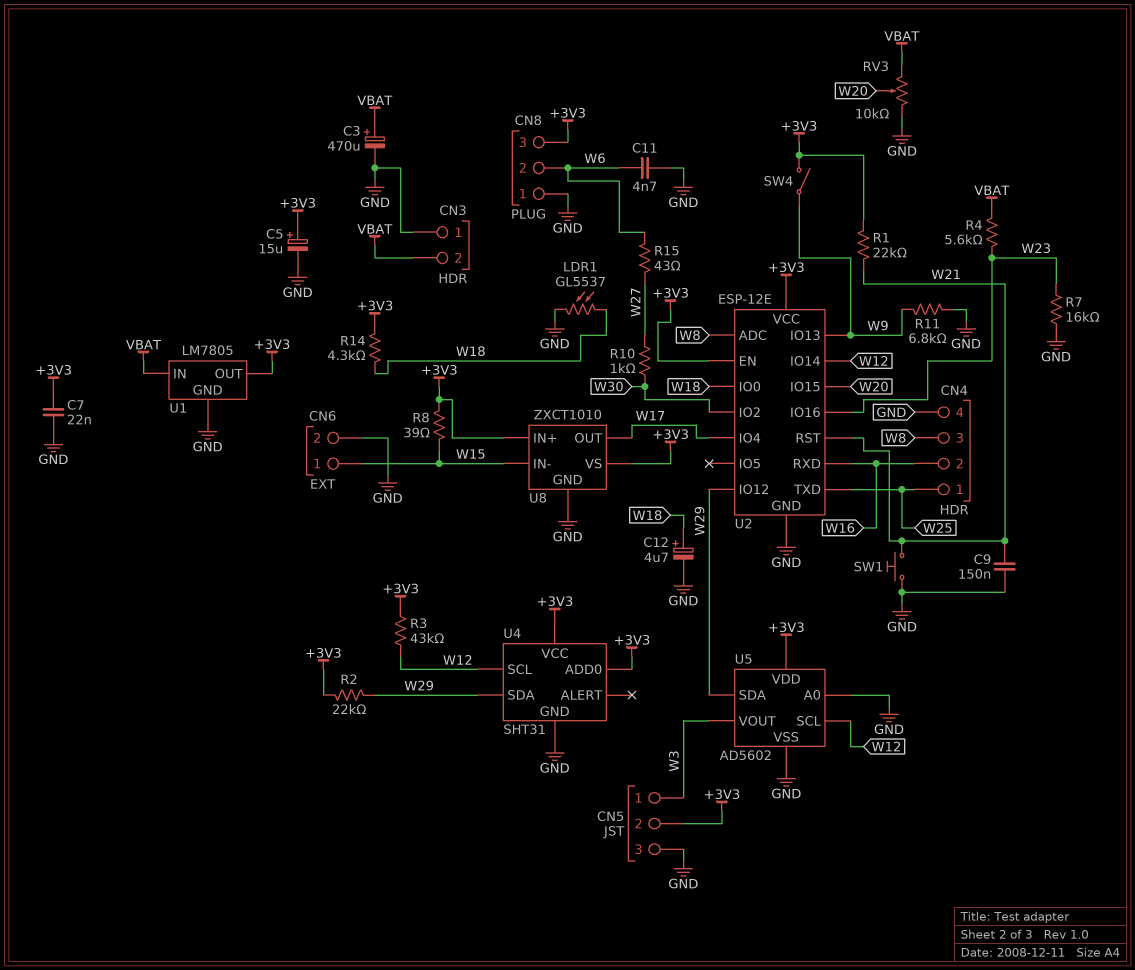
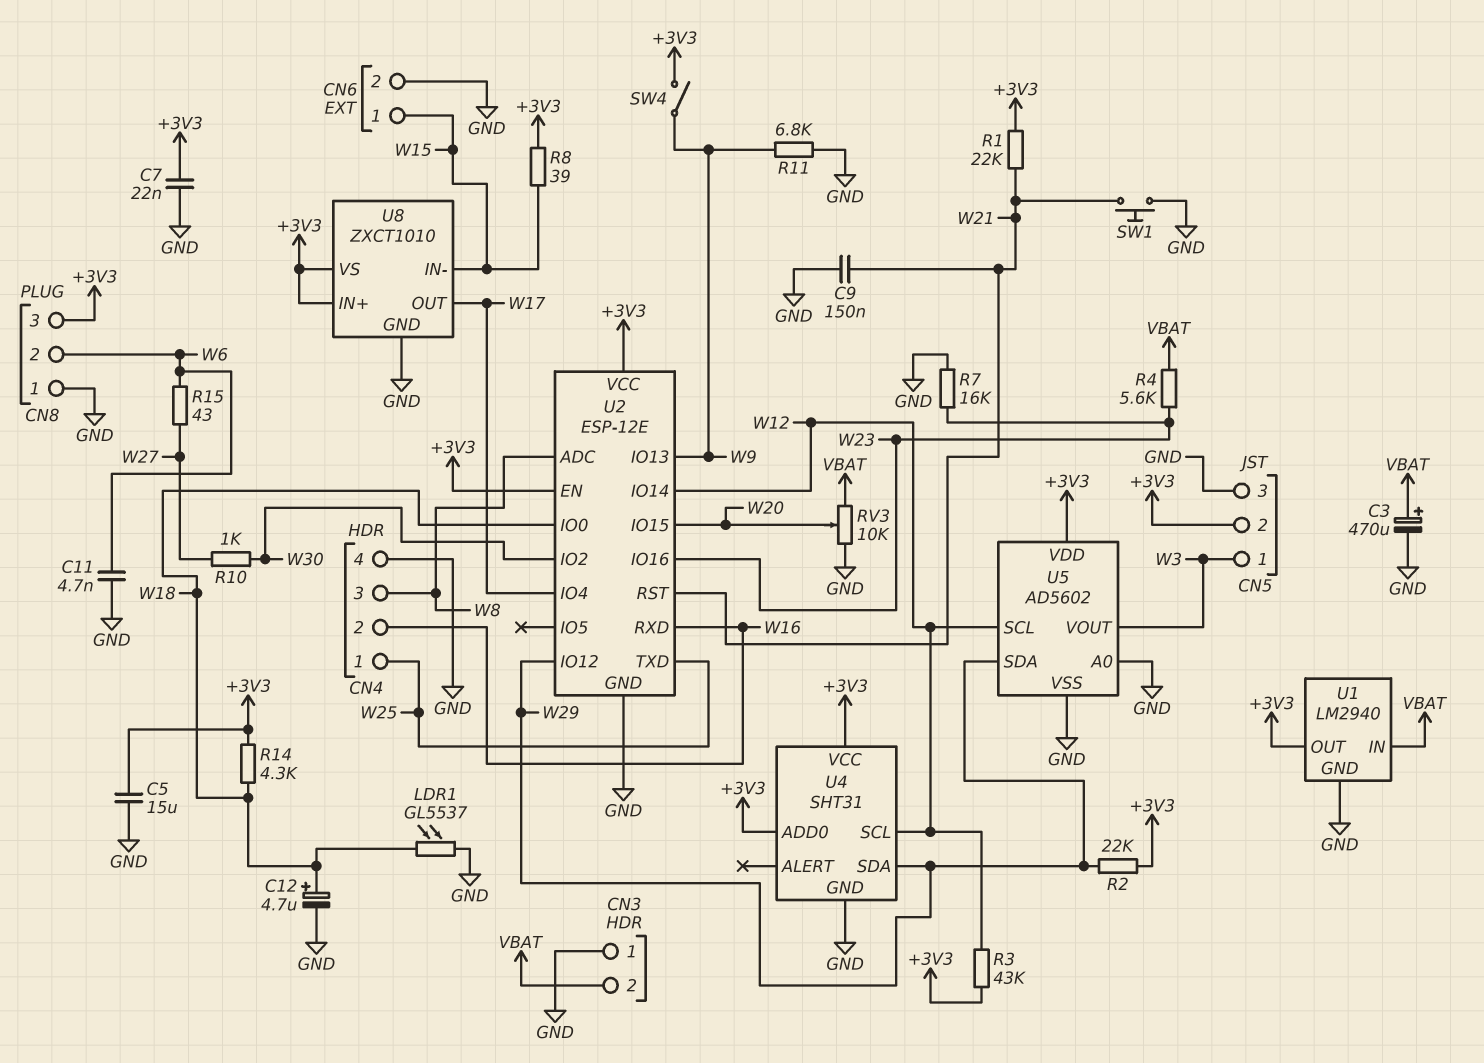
C5: 15uF (plus +3V3, minus GND) -> 15uF (+3V3, GND)
U1: LM7805 -> LM2940

